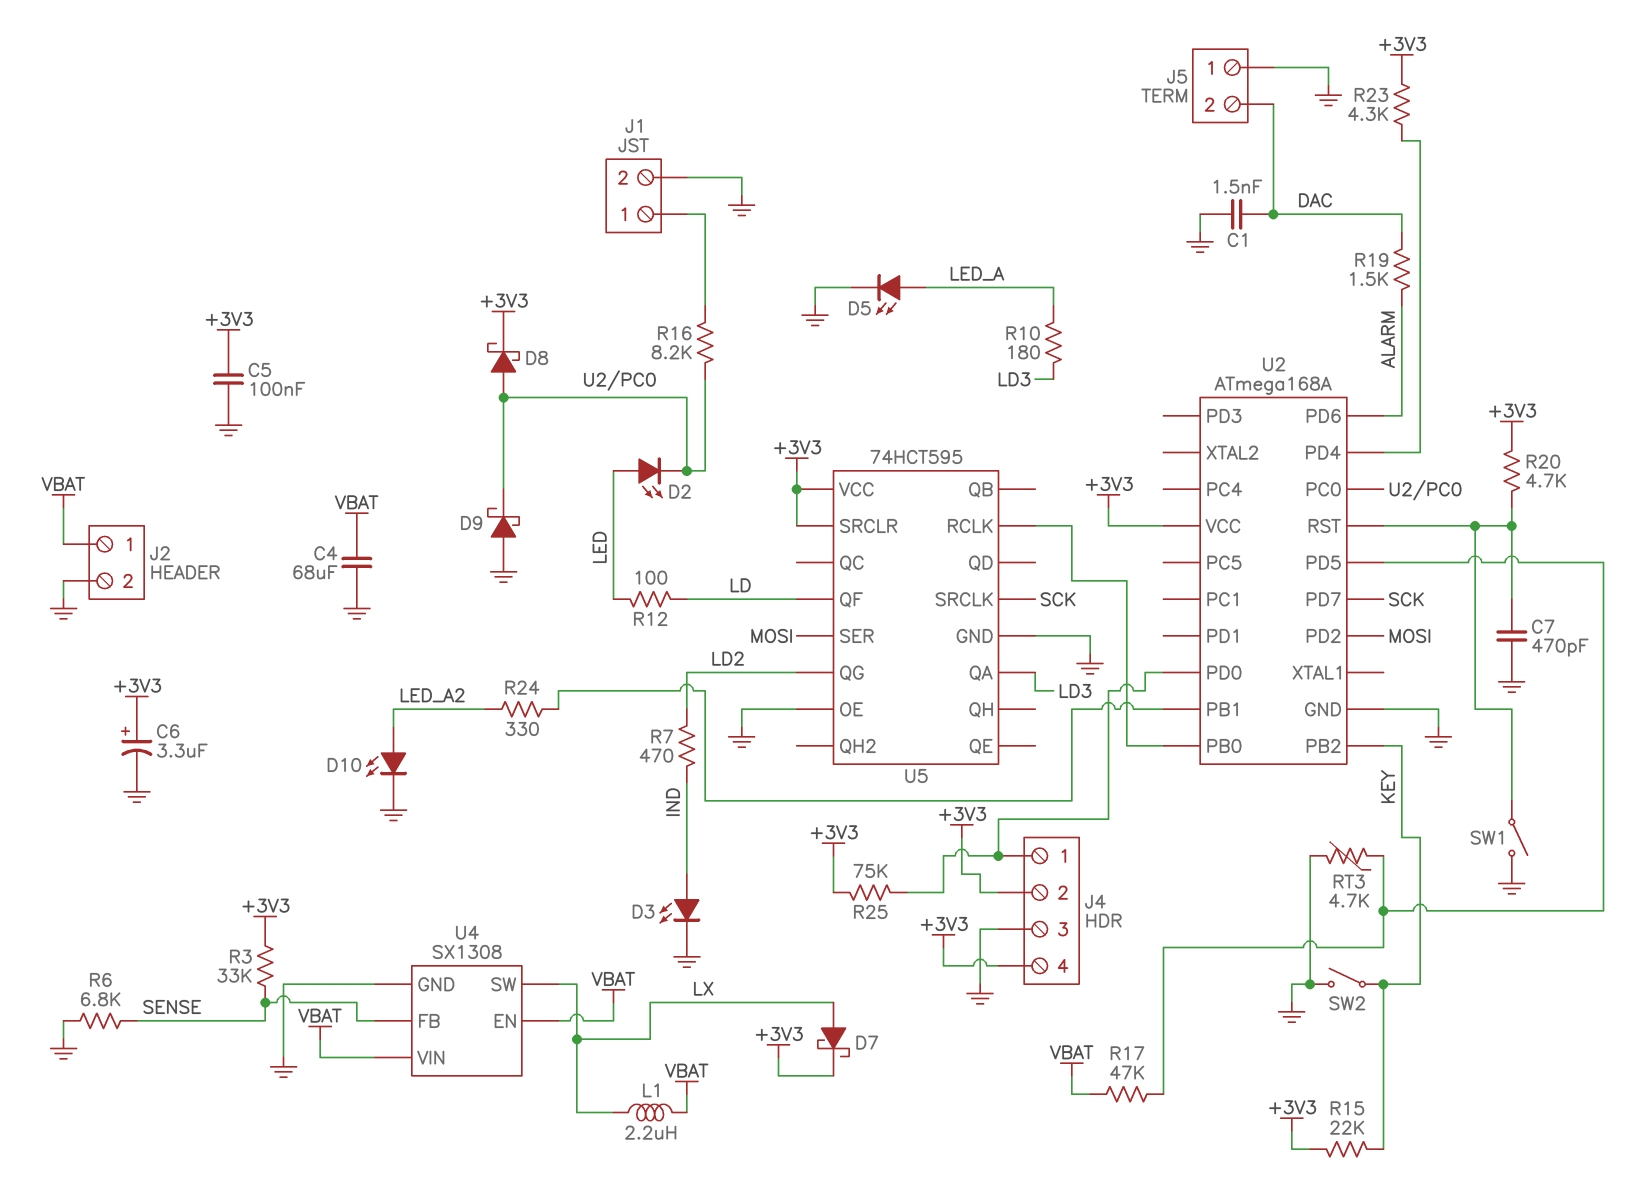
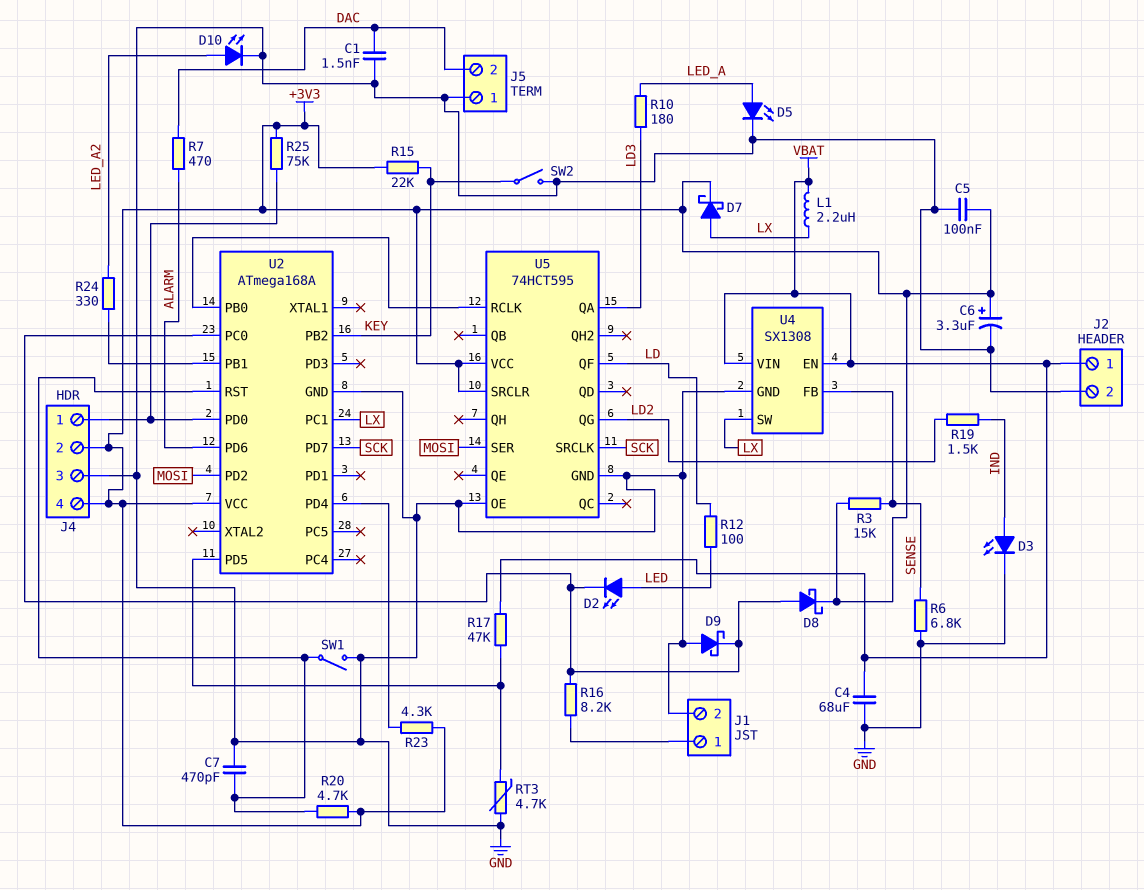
R3: 33k (+3V3, SENSE) -> 15k (+3V3, SENSE)
R7: 470 (IND, LD2) -> 470 (ALARM, DAC)
R19: 1.5k (ALARM, DAC) -> 1.5k (IND, LD2)
U2 pin PC1: none -> LX

